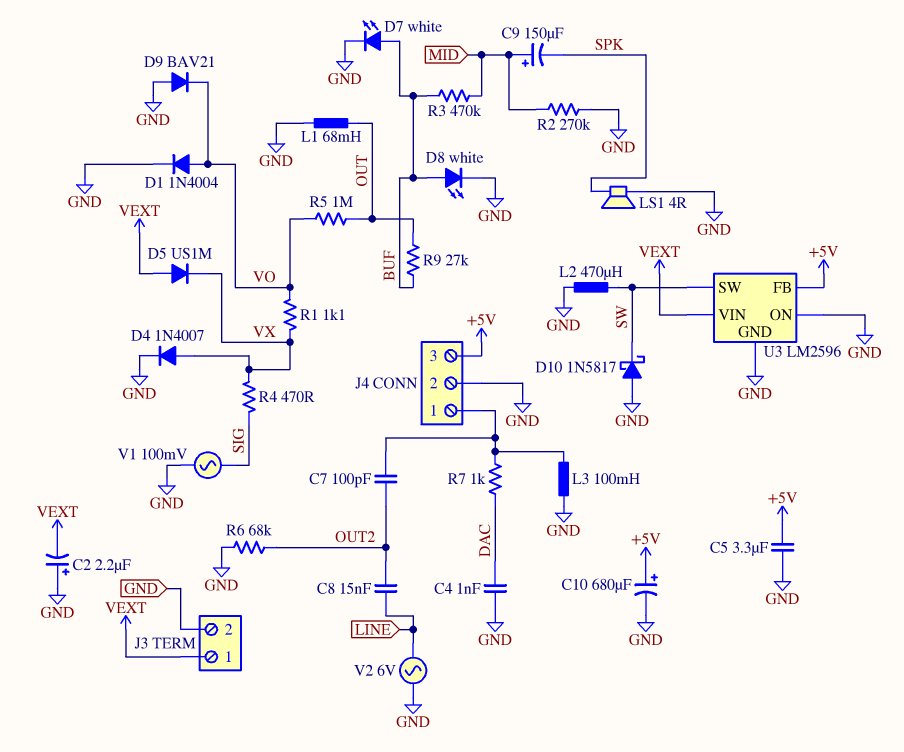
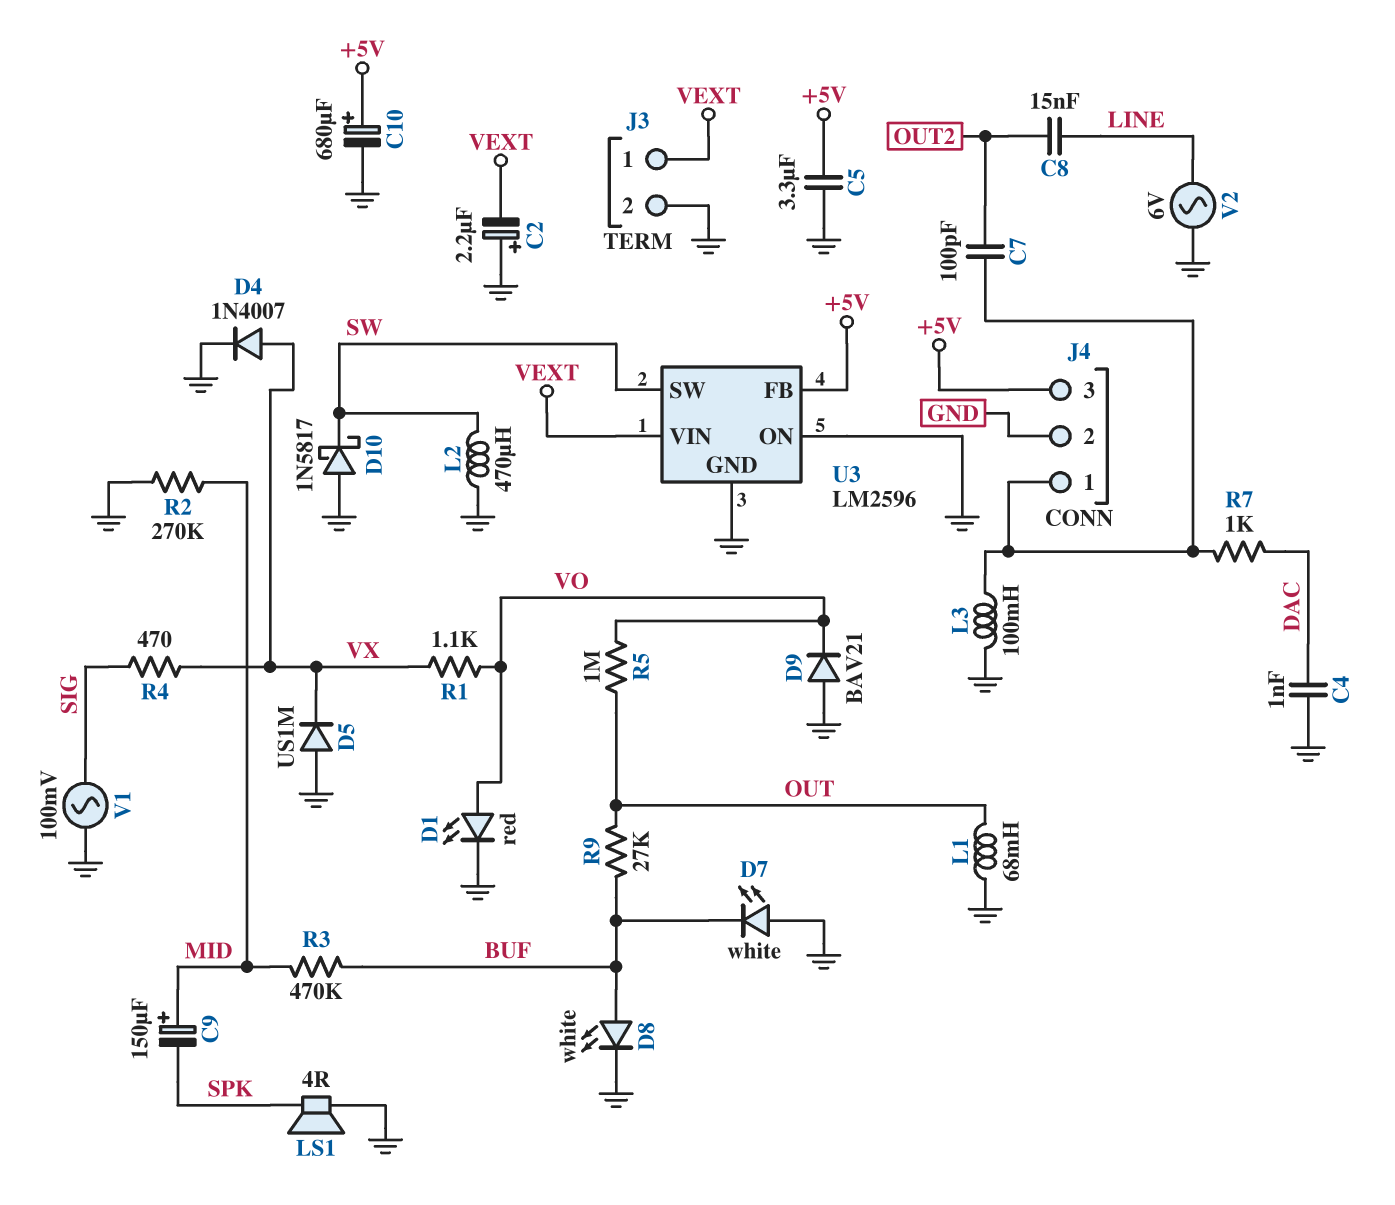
D1: diode 1N4004 (A VO, K GND) -> LED red (A VO, K GND)
D5: diode US1M (A VEXT, K VX) -> diode US1M (A GND, K VX)
D7: LED white (A BUF, K GND) -> LED white (A GND, K BUF)
R6: 68k (GND, OUT2) -> none

